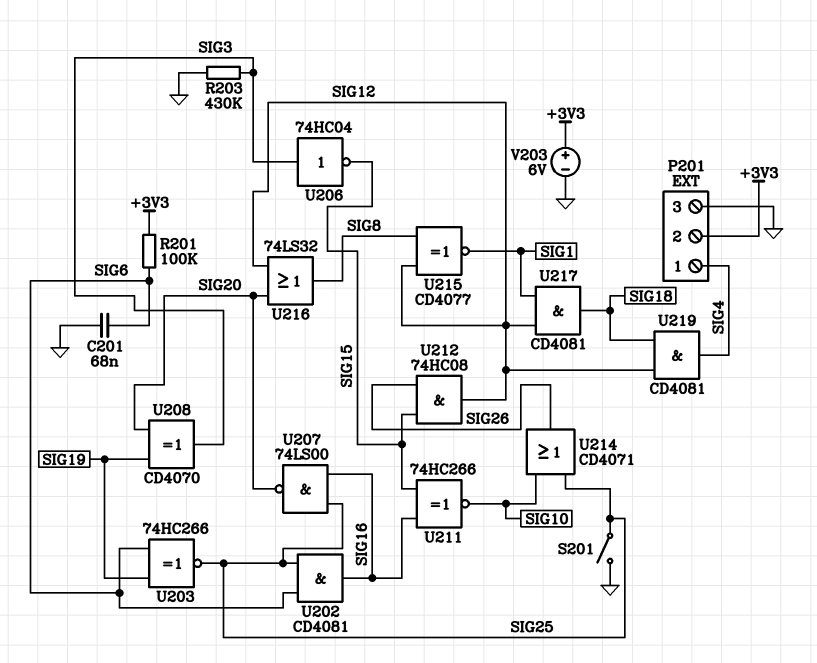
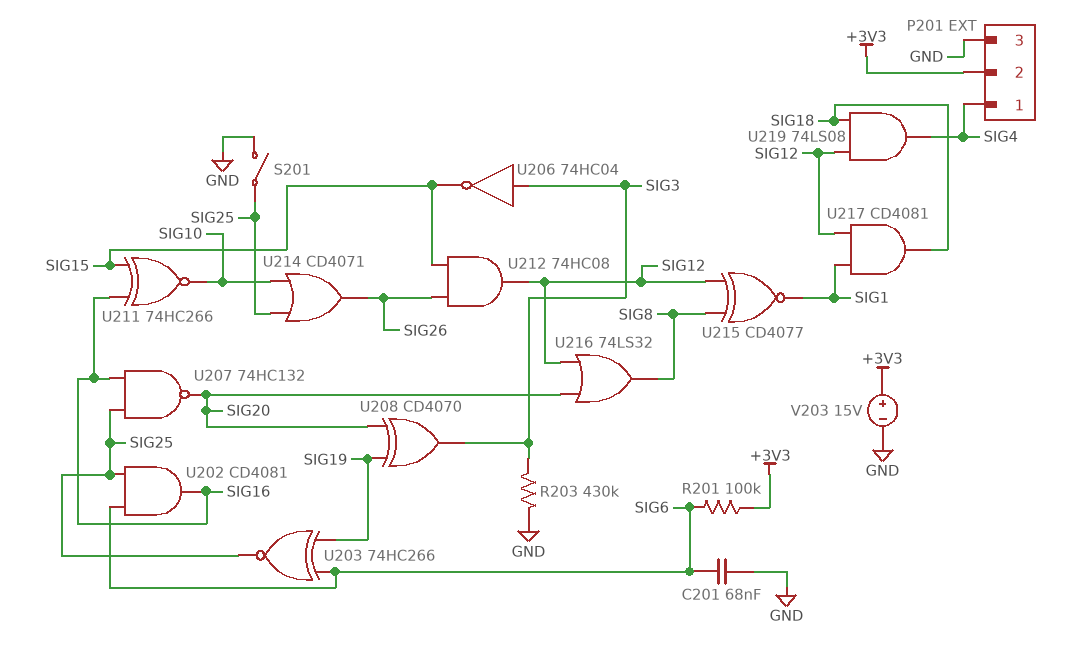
U207: NAND 74LS00 (in SIG16, in SIG25, out SIG20) -> NAND 74HC132 (in SIG16, in SIG25, out SIG20)
U219: AND CD4081 (in SIG12, in SIG18, out SIG4) -> AND 74LS08 (in SIG12, in SIG18, out SIG4)
V203: 6V (plus +3V3, minus GND) -> 15V (plus +3V3, minus GND)

